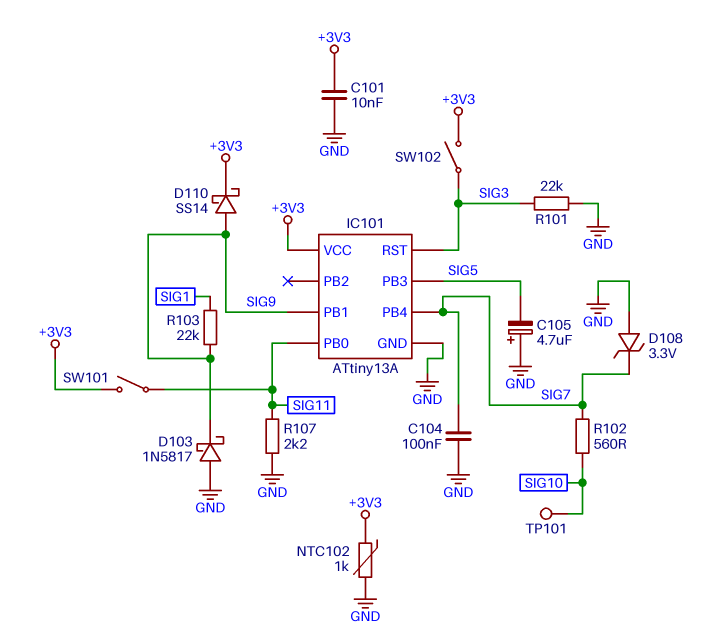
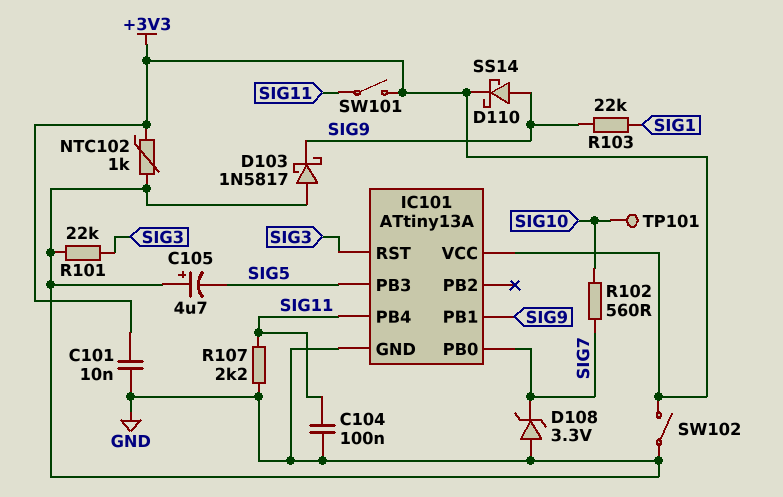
C104: 100nF (GND, SIG7) -> 100nF (GND, SIG11)
IC101 pin PB0: SIG11 -> SIG7
IC101 pin PB4: SIG7 -> SIG11
SW102: switch (+3V3, SIG3) -> switch (+3V3, GND)

